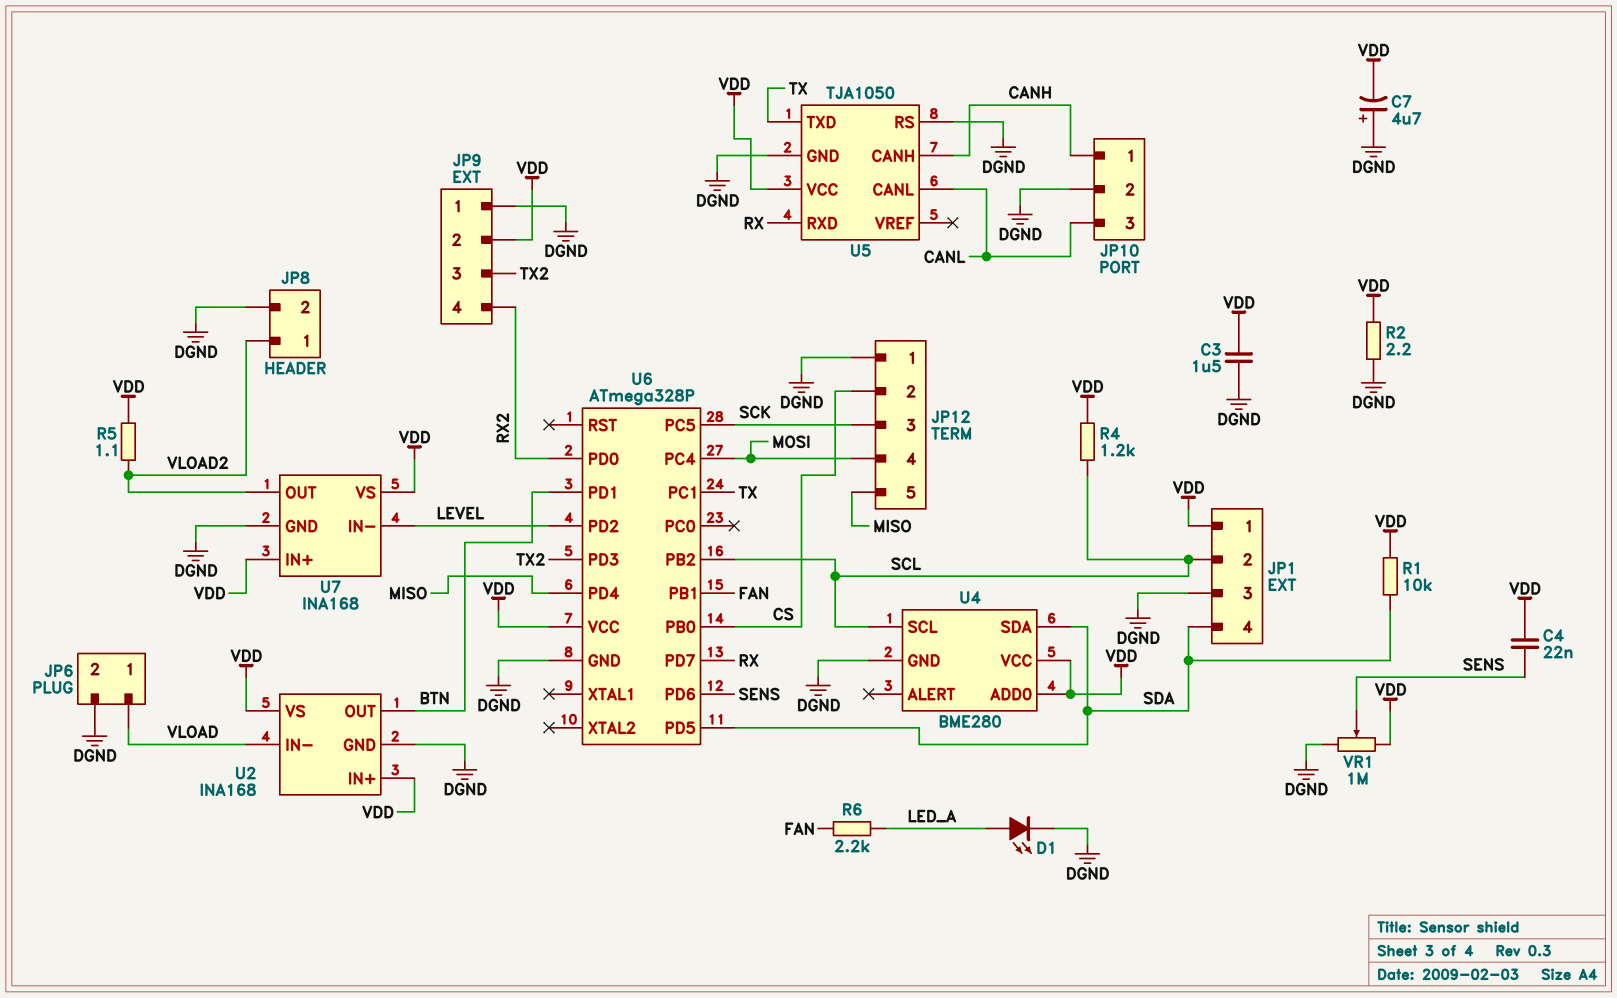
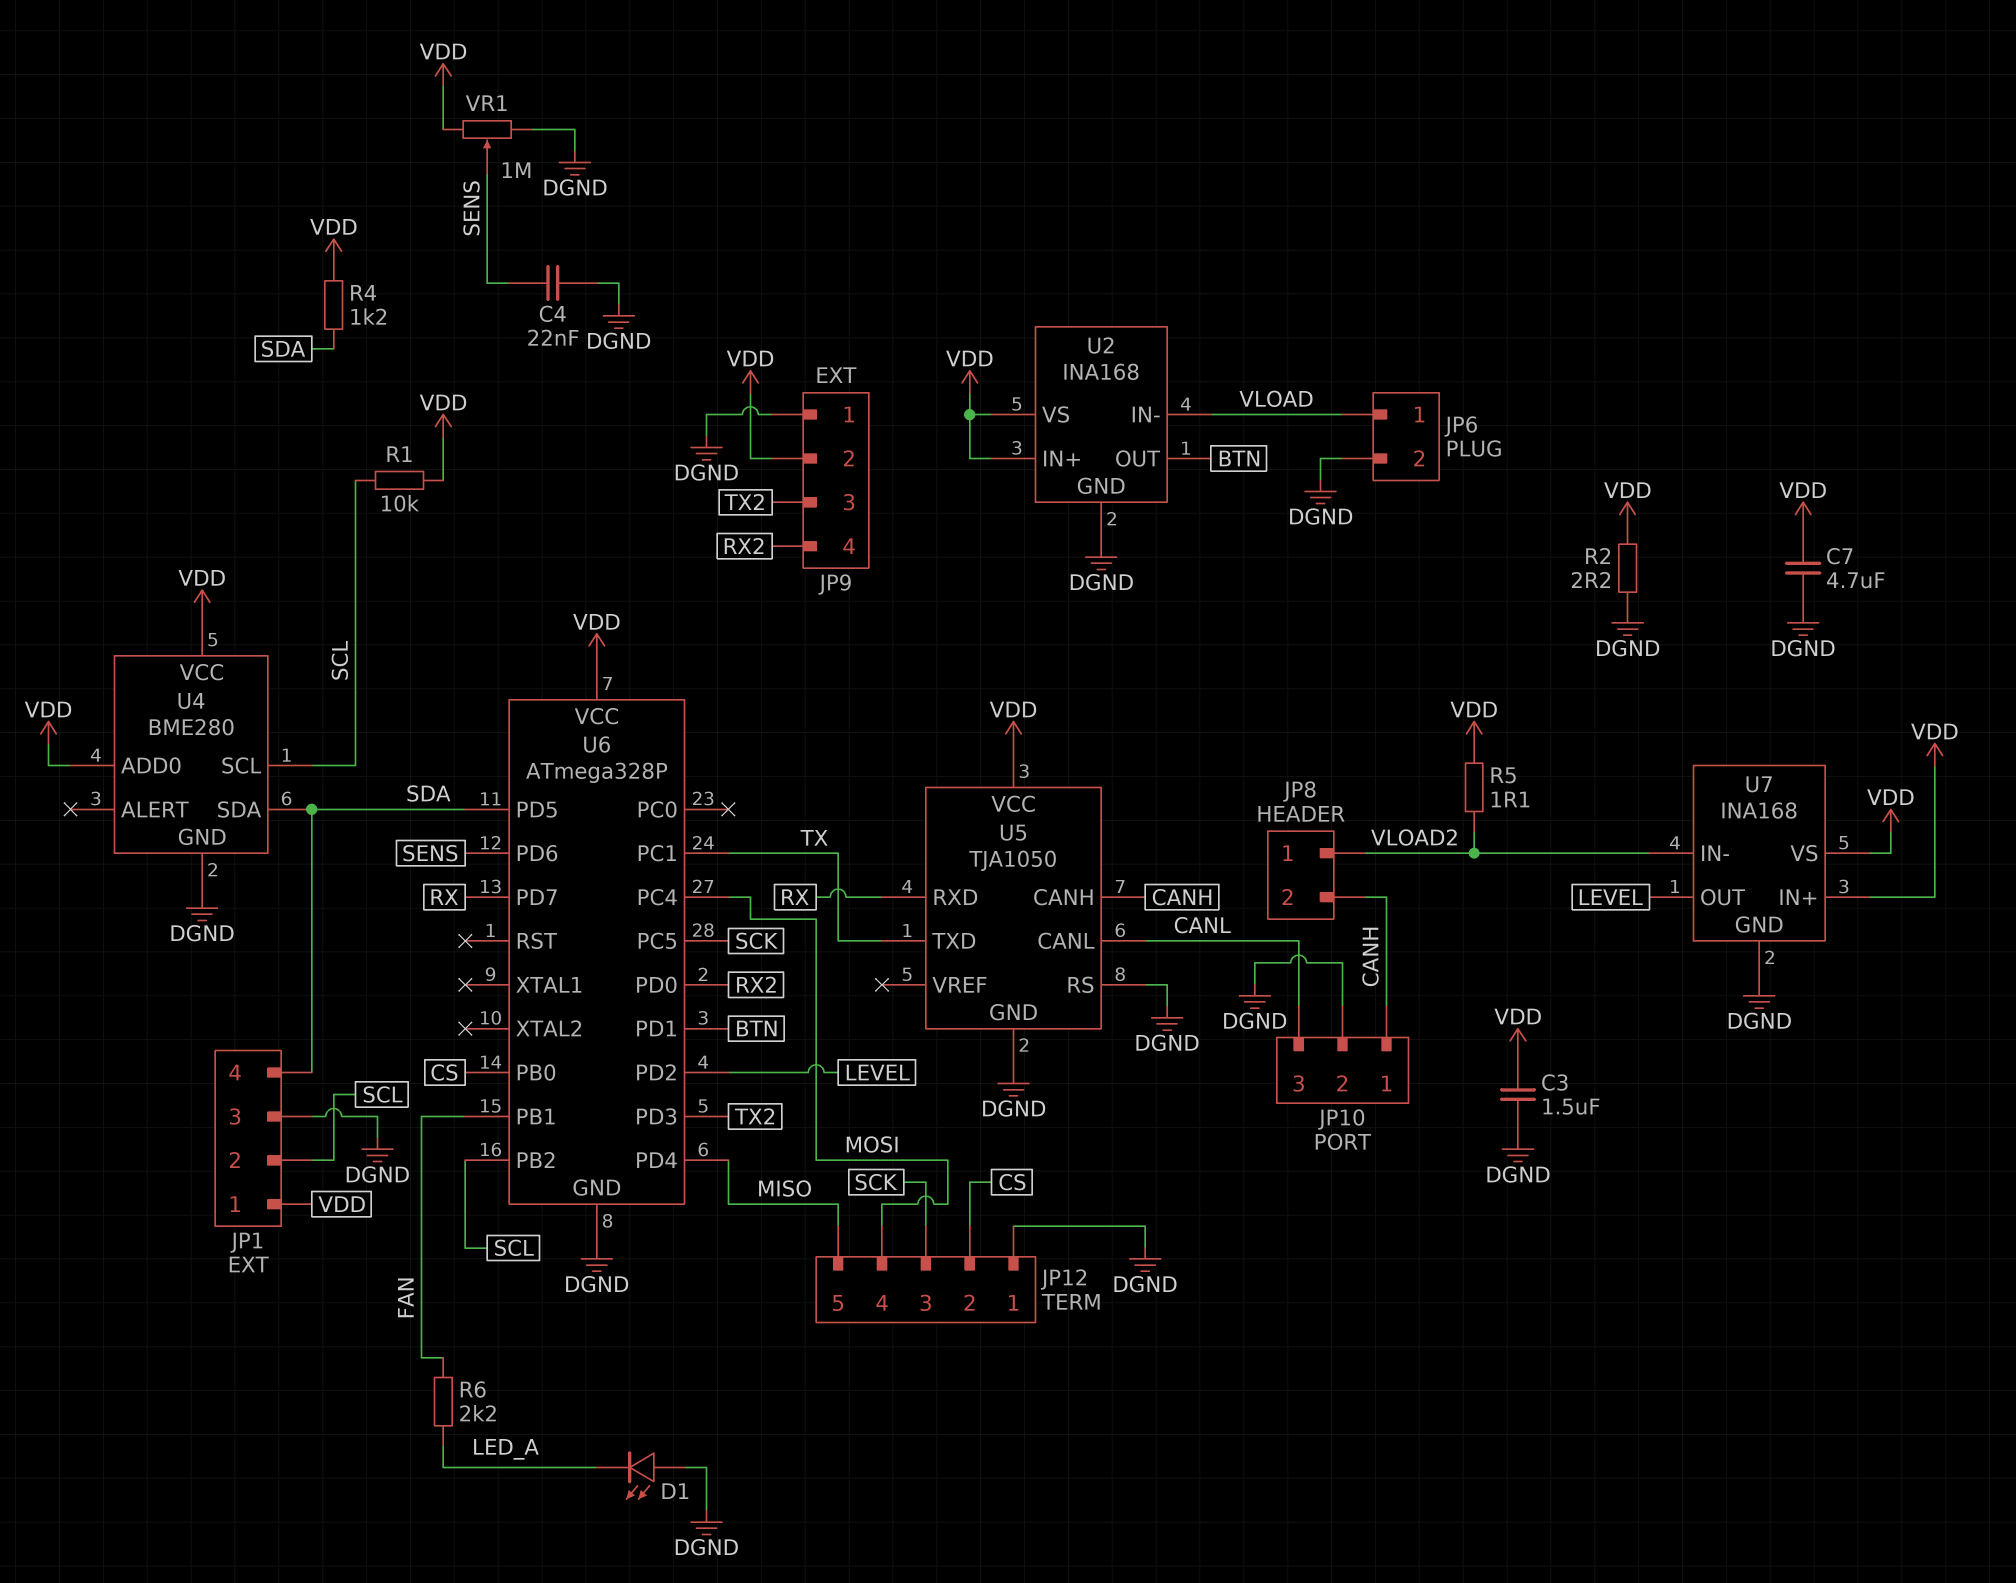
C4: 22nF (SENS, VDD) -> 22nF (DGND, SENS)
C7: 4.7uF (plus DGND, minus VDD) -> 4.7uF (DGND, VDD)
D1: LED (A LED_A, K DGND) -> LED (A DGND, K LED_A)
JP8 pin 2: DGND -> CANH
R1: 10k (SDA, VDD) -> 10k (SCL, VDD)
R4: 1.2k (SCL, VDD) -> 1.2k (SDA, VDD)
U7 pin IN-: LEVEL -> VLOAD2
U7 pin OUT: VLOAD2 -> LEVEL

